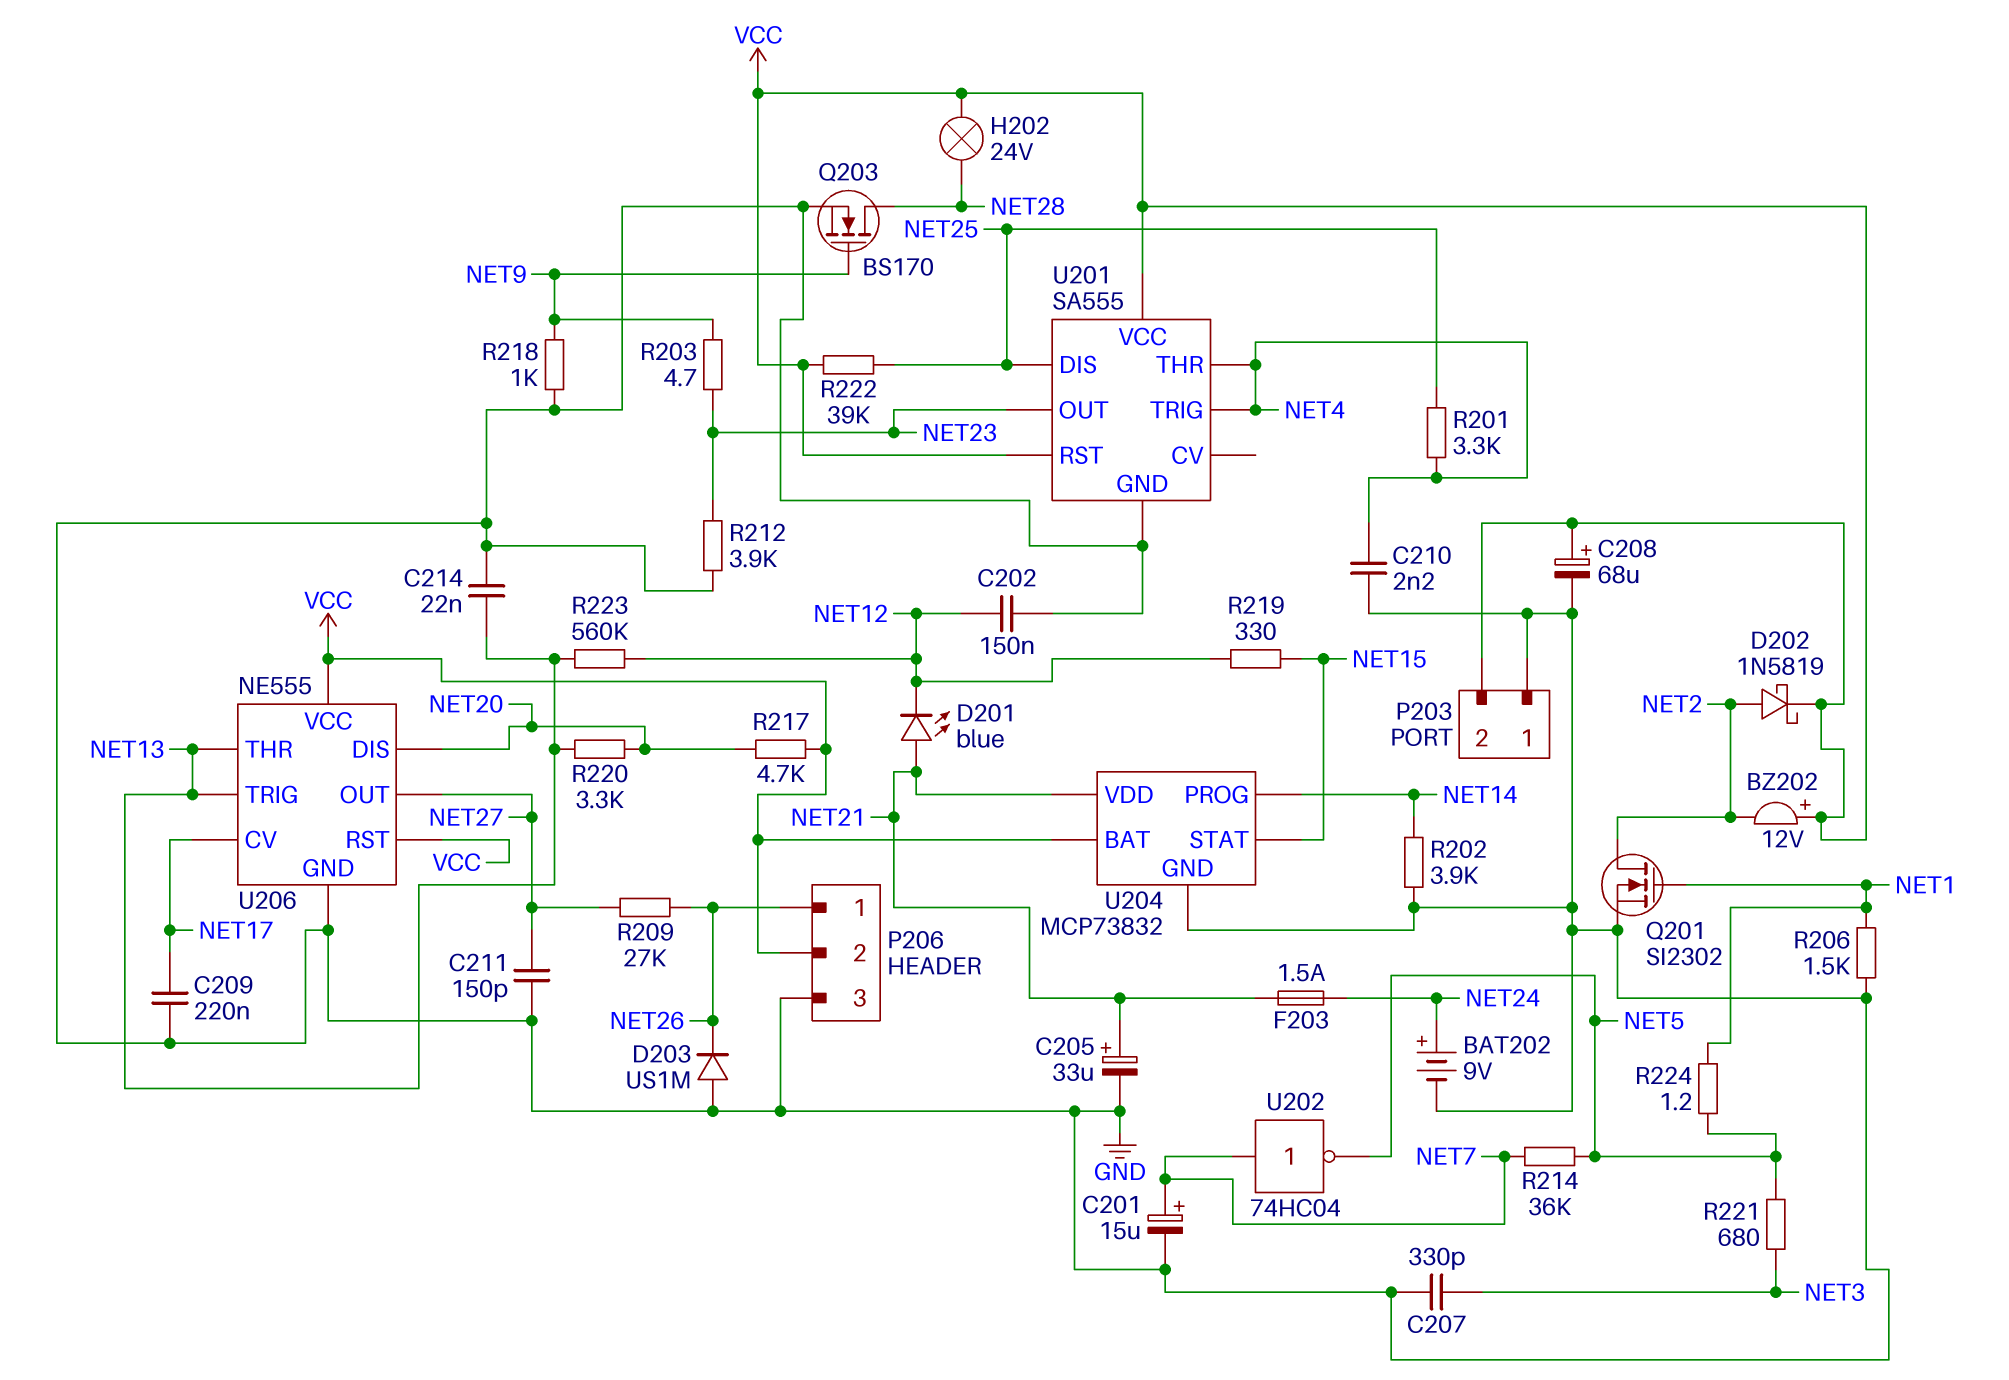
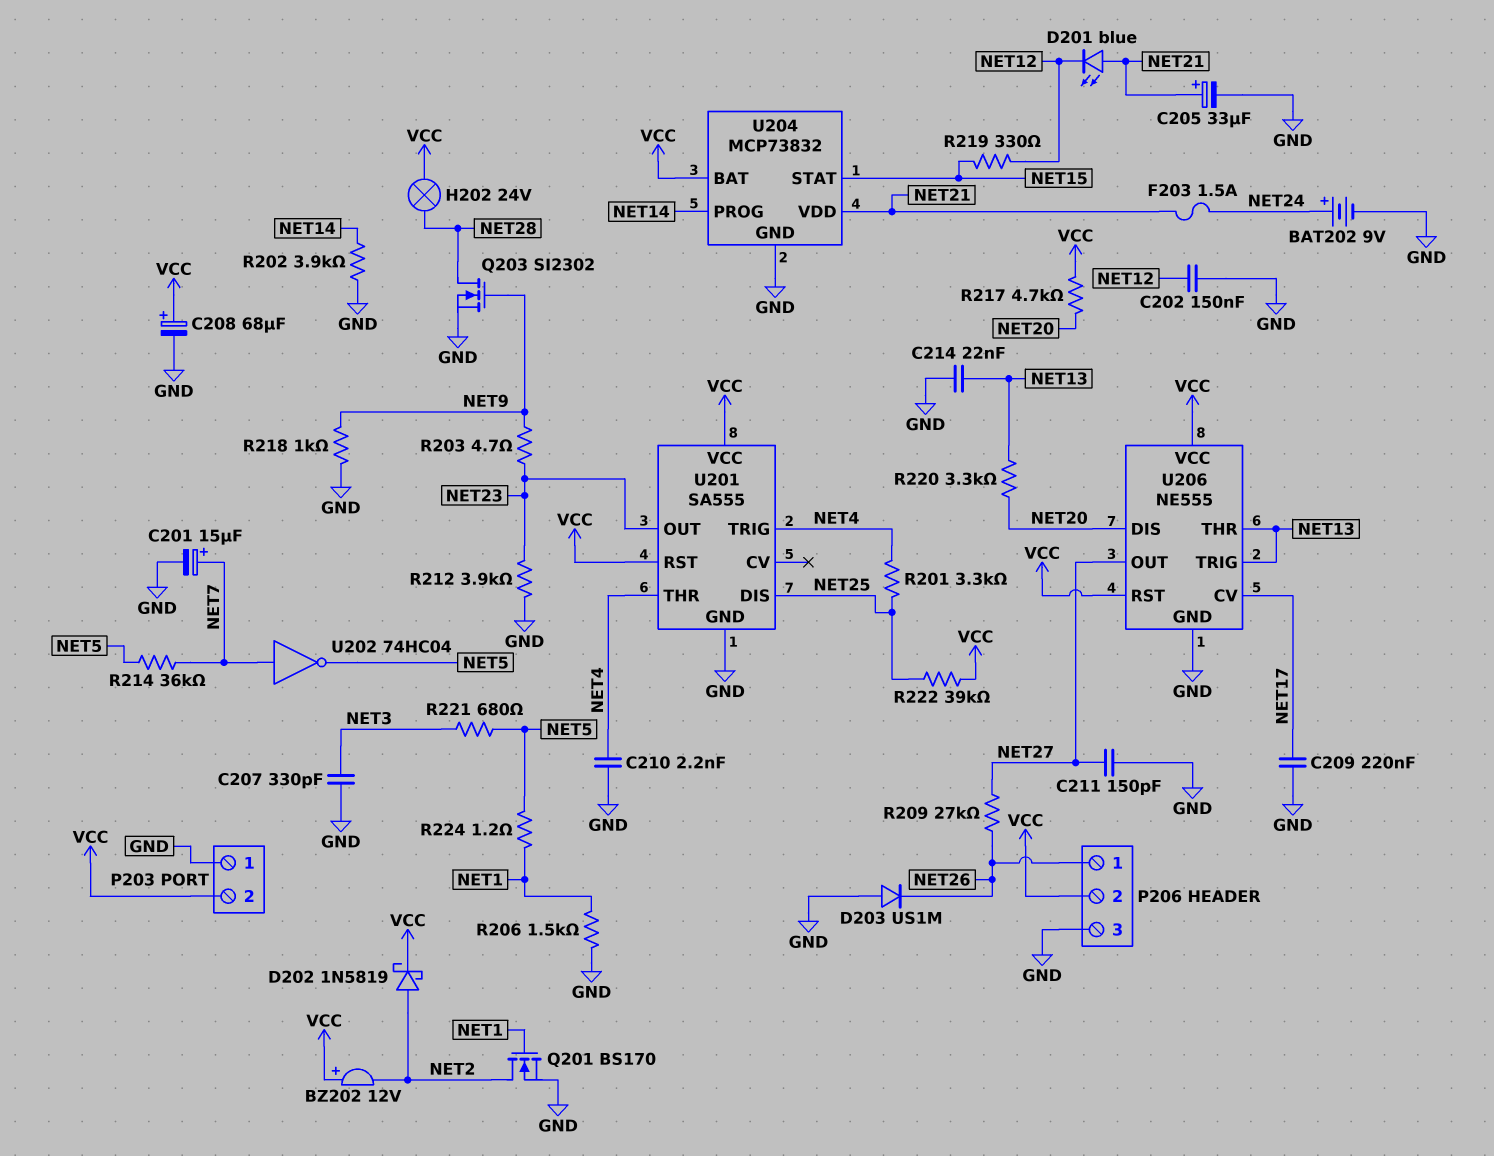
Q201: NMOS SI2302 (G NET1, D NET2, S GND) -> NMOS BS170 (G NET1, D NET2, S GND)
Q203: NMOS BS170 (G NET9, D NET28, S GND) -> NMOS SI2302 (G NET9, D NET28, S GND)
R223: 560k (NET12, NET13) -> none

